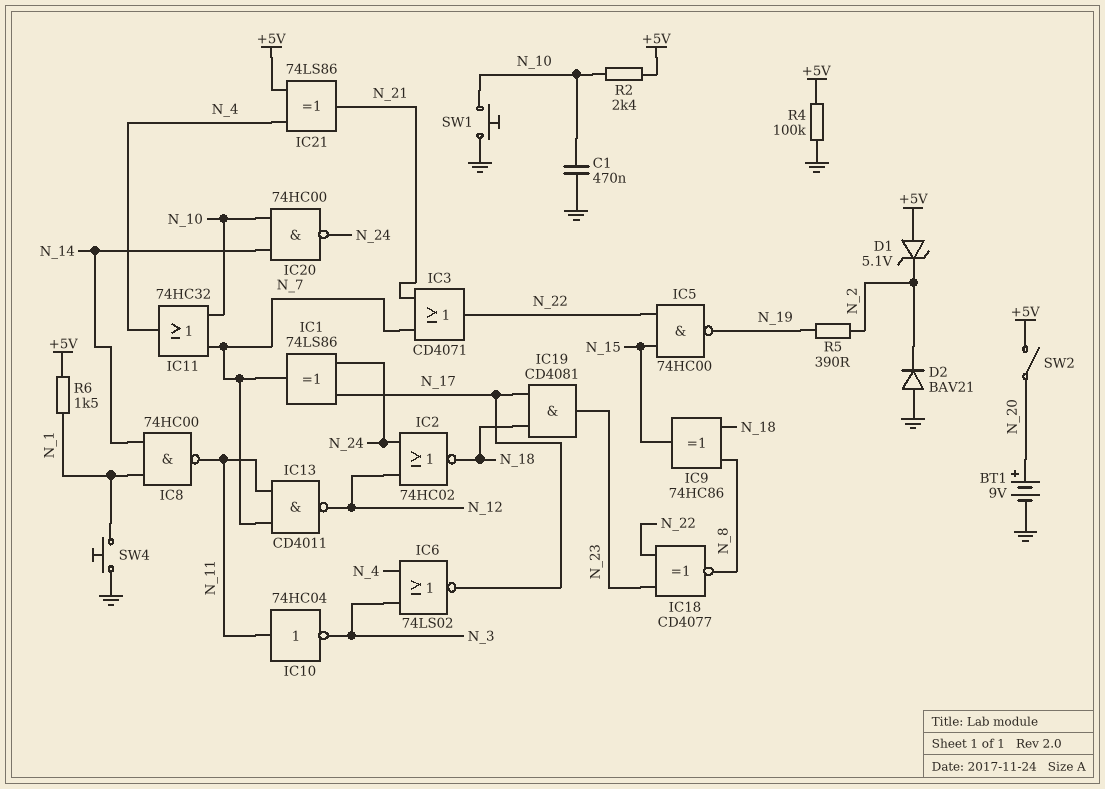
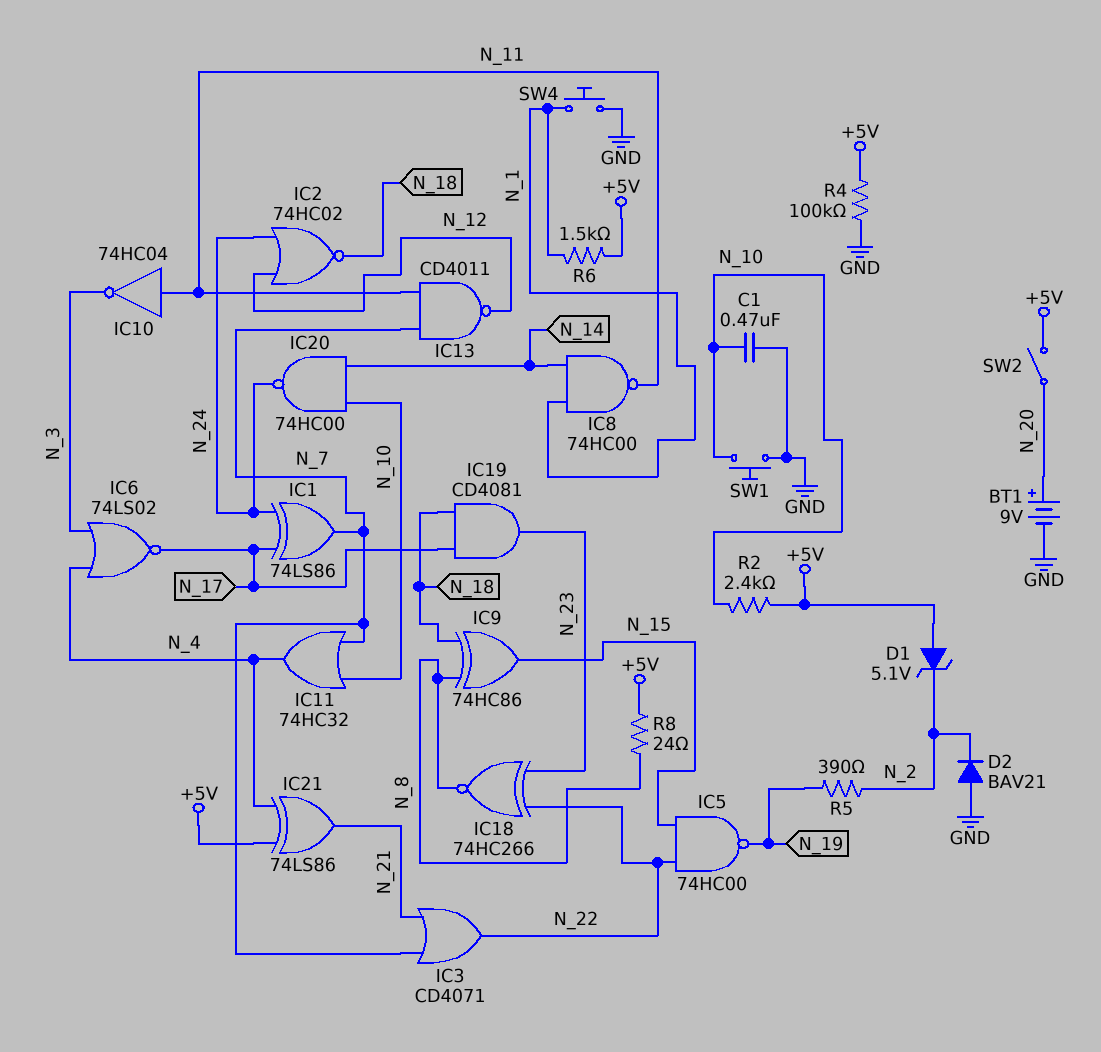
IC18: XNOR CD4077 (in N_22, in N_23, out N_8) -> XNOR 74HC266 (in N_22, in N_23, out N_8)
R8: none -> 24 (+5V, N_8)

